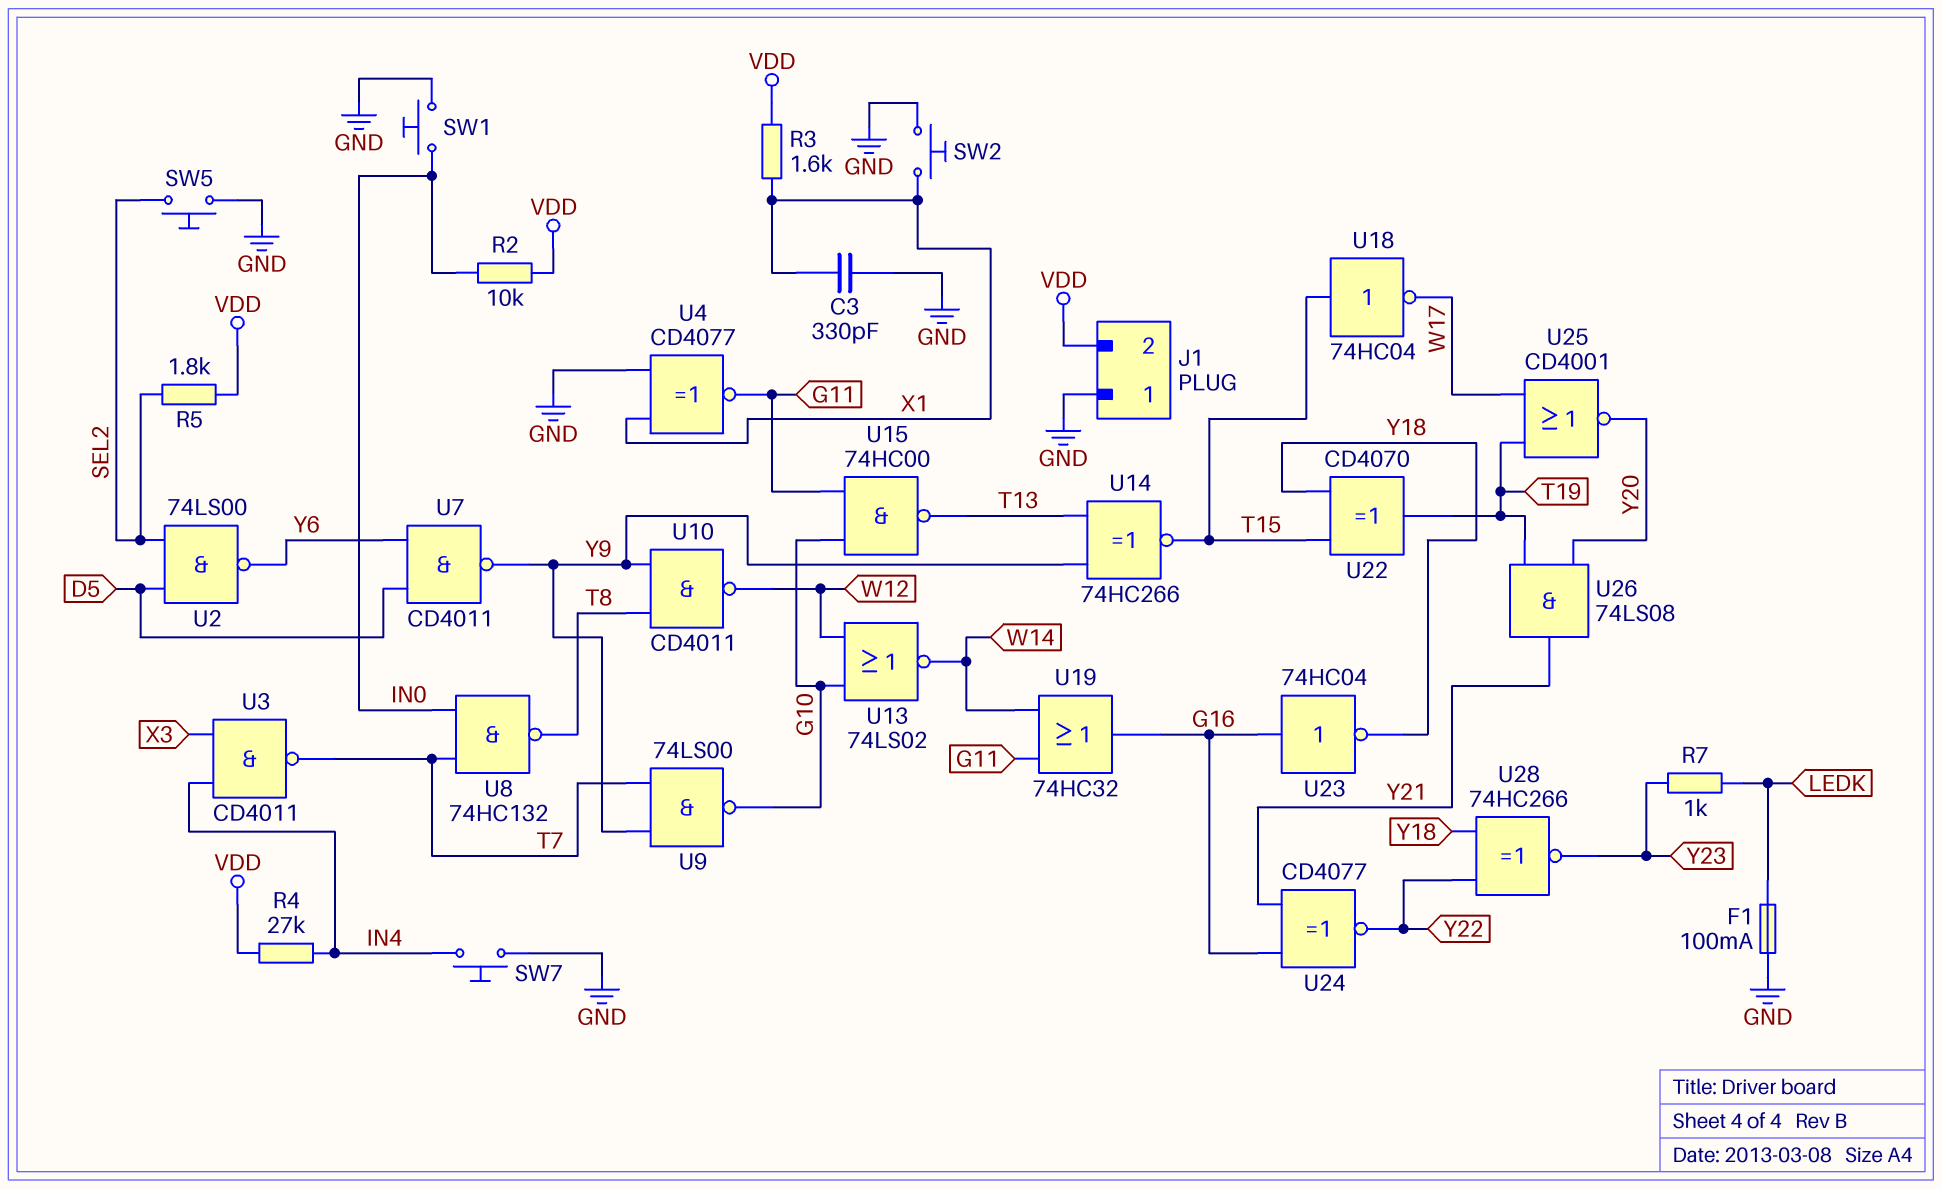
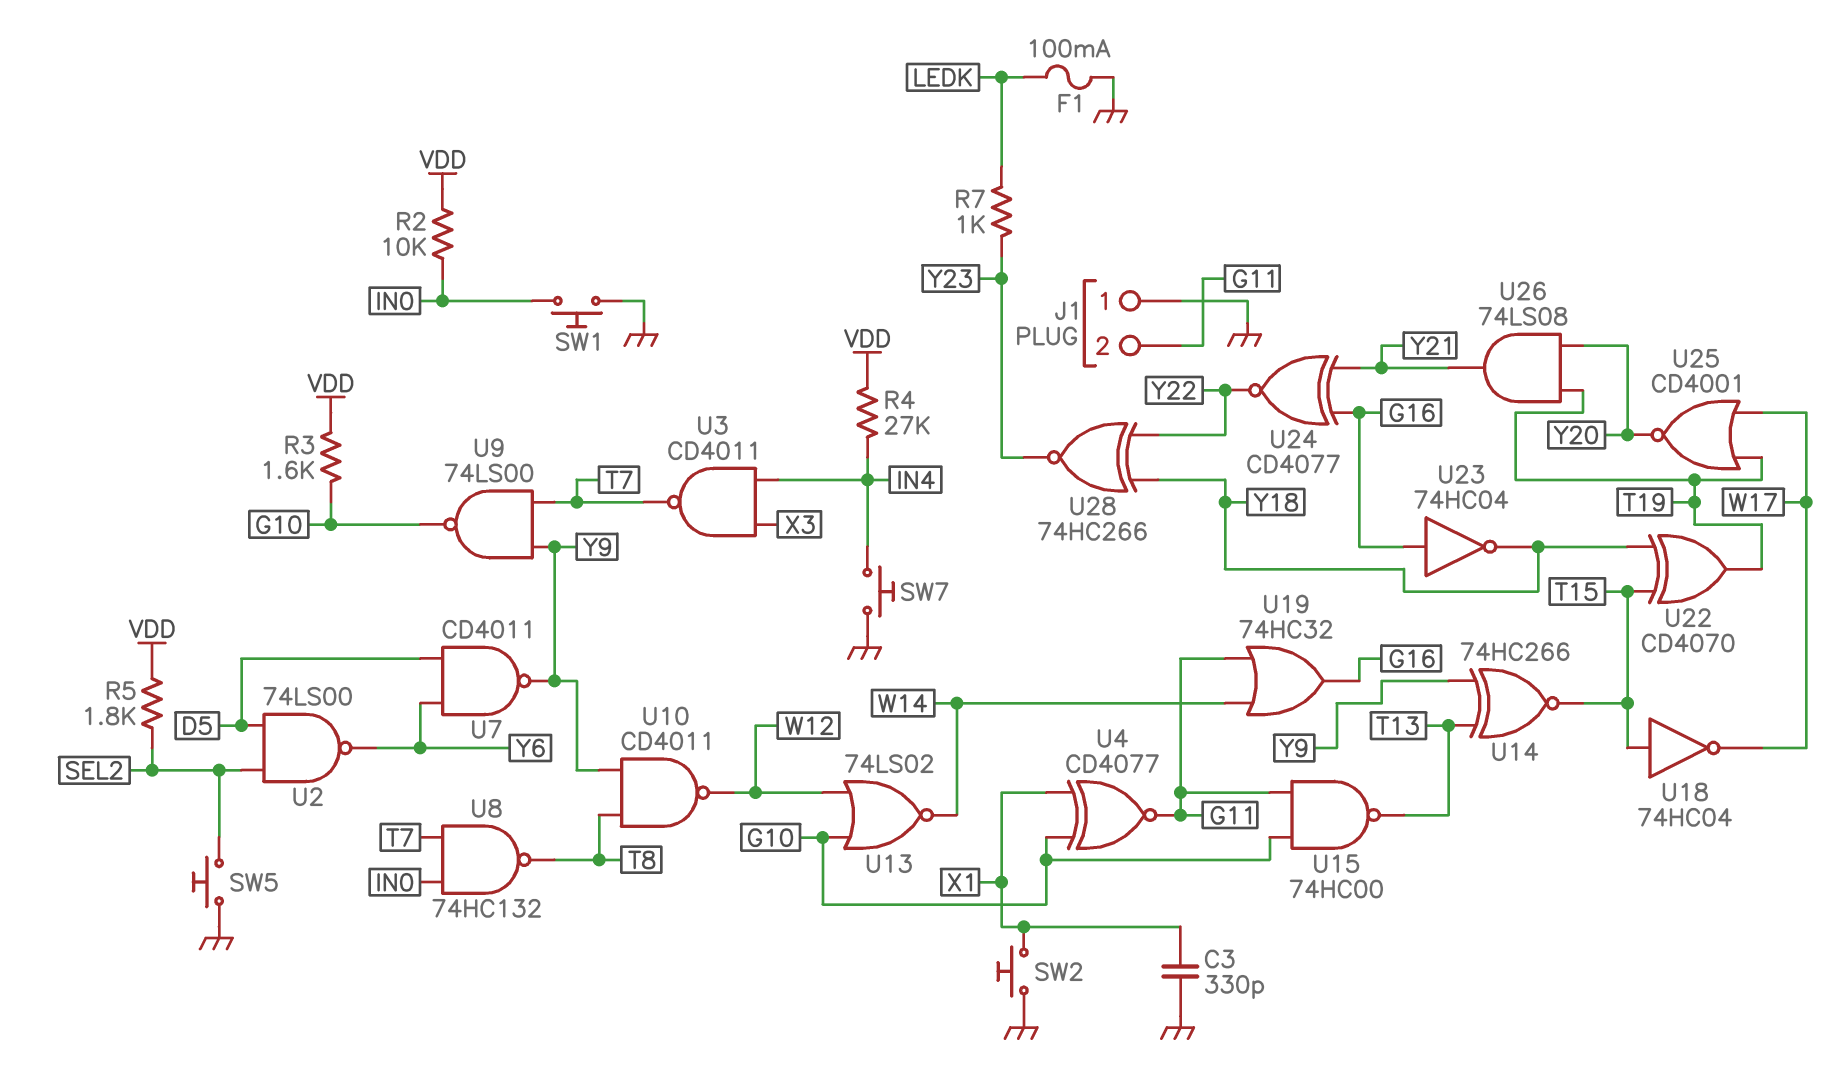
J1 pin 2: VDD -> G11
R3: 1.6k (VDD, X1) -> 1.6k (G10, VDD)
U4: XNOR CD4077 (in GND, in X1, out G11) -> XNOR CD4077 (in G10, in X1, out G11)

